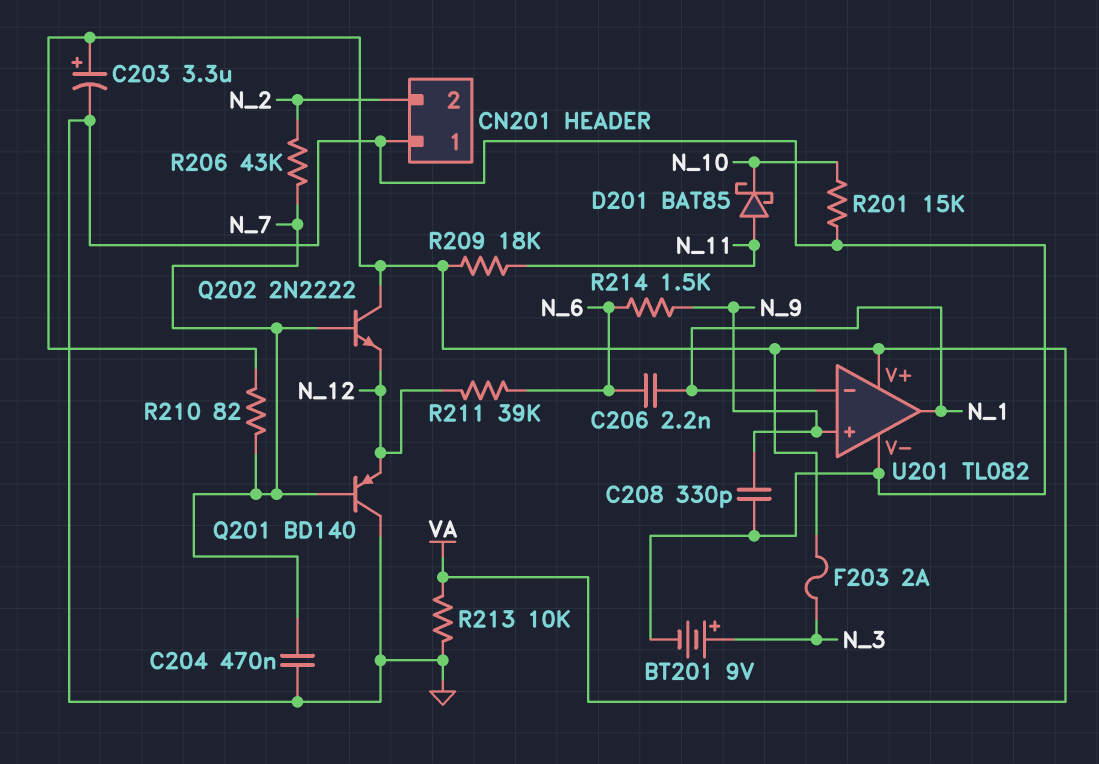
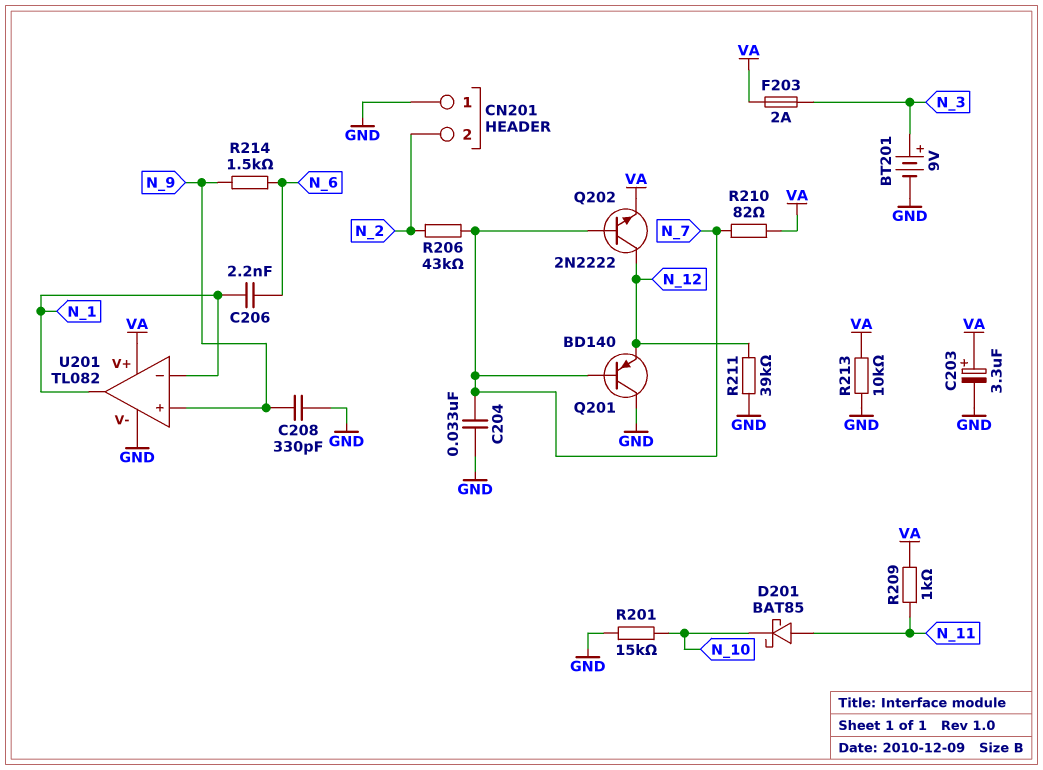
C204: 470nF (GND, N_7) -> 33nF (GND, N_7)
Q202: NPN 2N2222 (B N_7, C VA, E N_12) -> NPN 2N2222 (B N_7, C N_12, E VA)
R209: 18k (N_11, VA) -> 1k (N_11, VA)
R211: 39k (N_6, N_12) -> 39k (GND, N_12)

